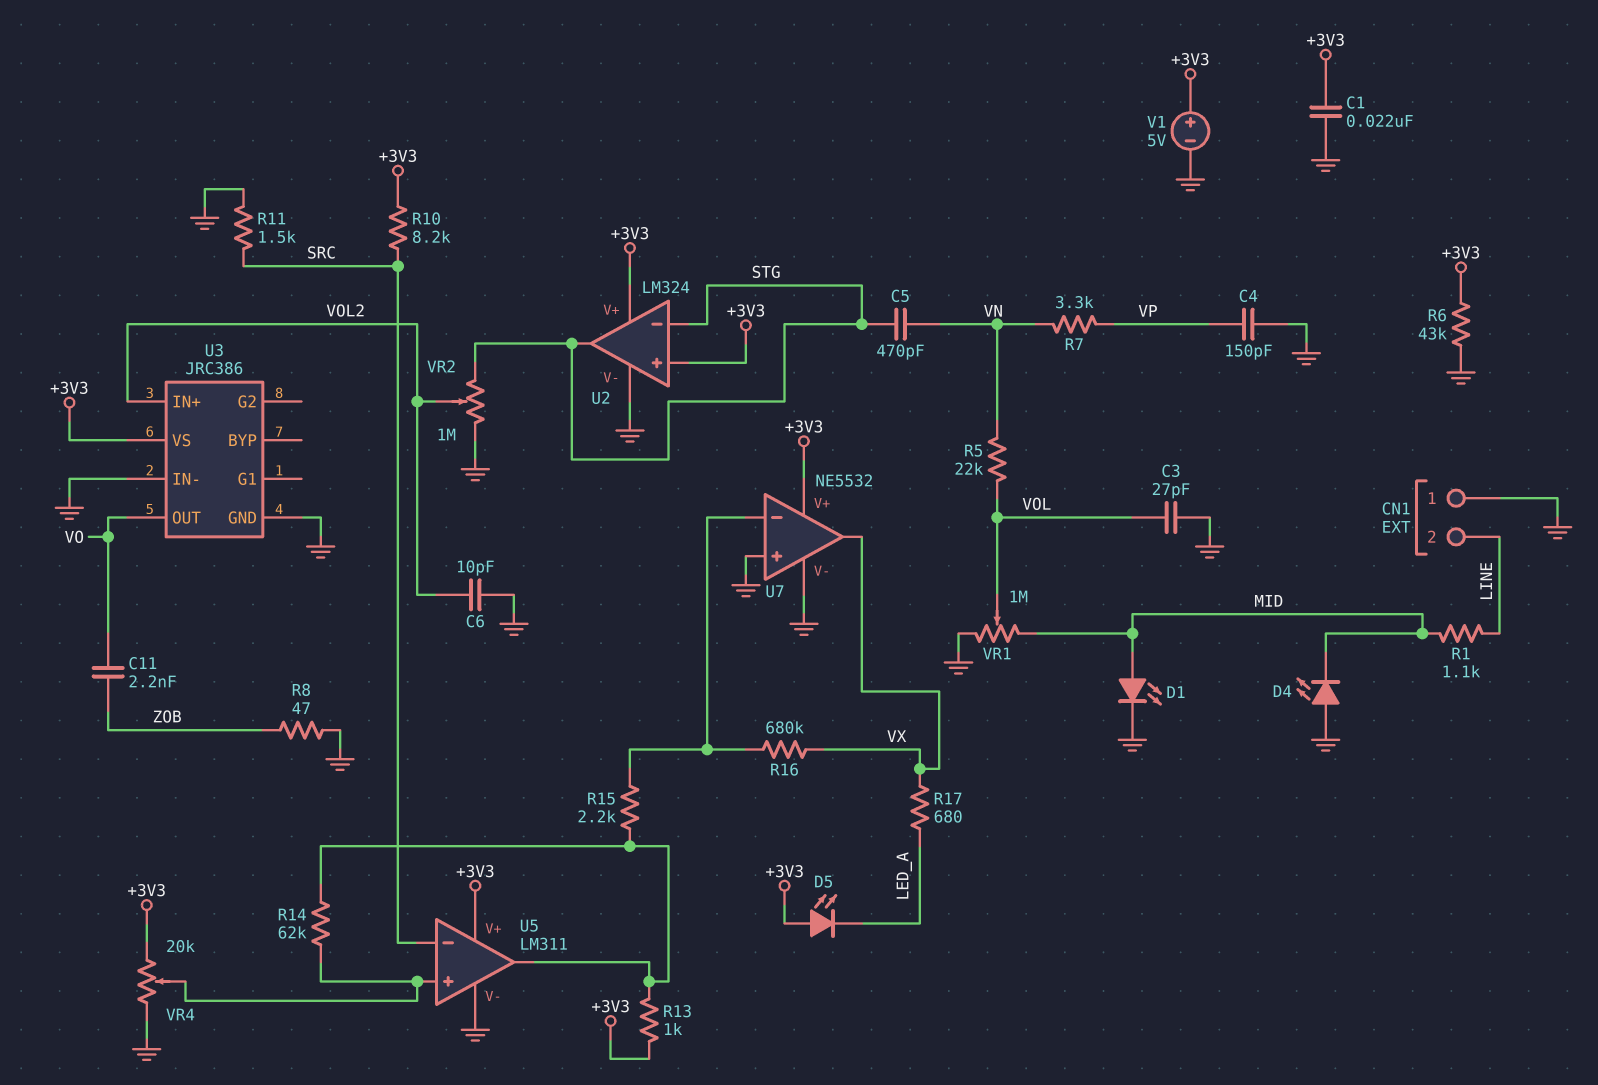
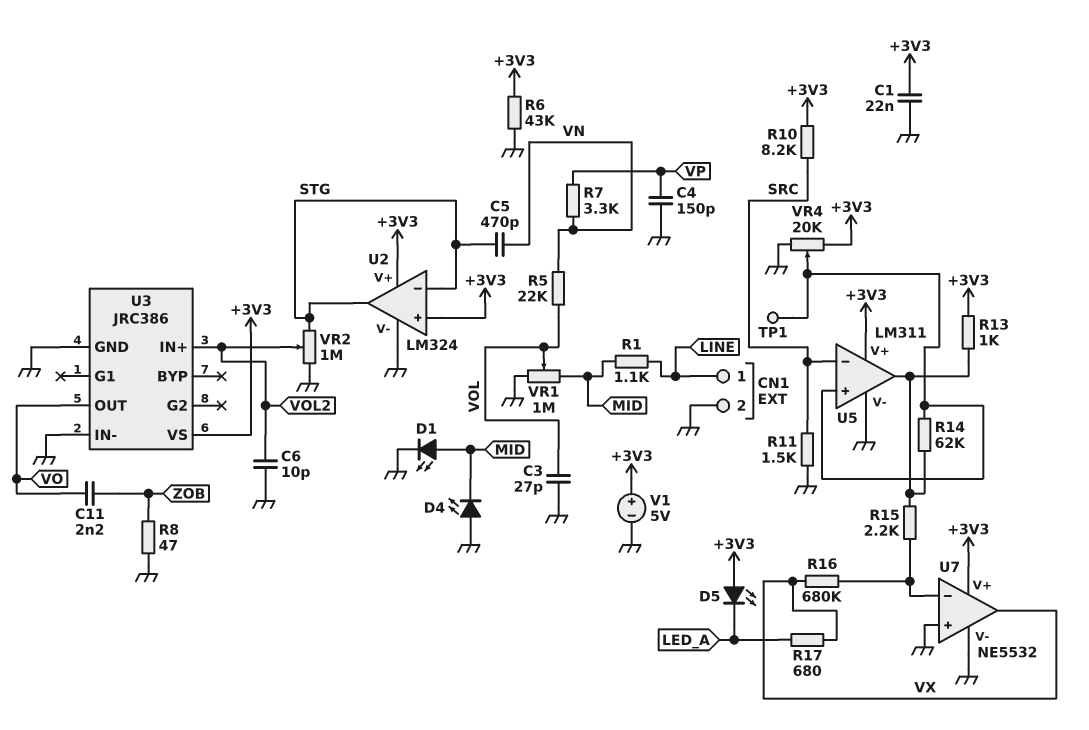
CN1 pin 1: GND -> LINE
CN1 pin 2: LINE -> GND
TP1: none -> test point (U5/in+)

